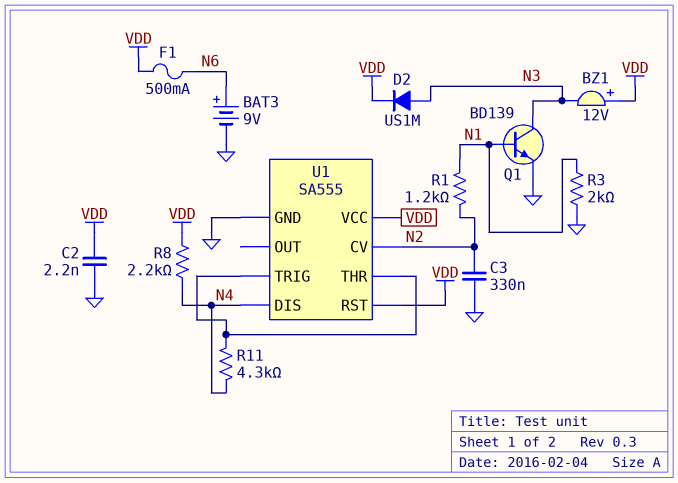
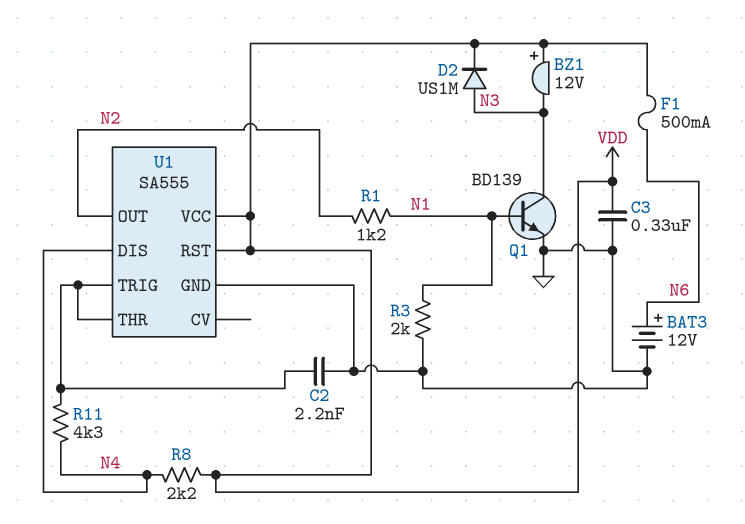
BAT3: 9V (plus N6, minus GND) -> 12V (plus N6, minus GND)
C2: 2.2nF (GND, VDD) -> 2.2nF (GND, U1/THR)
C3: 330nF (GND, N2) -> 330nF (GND, VDD)
U1 pin CV: N2 -> none
U1 pin OUT: none -> N2

